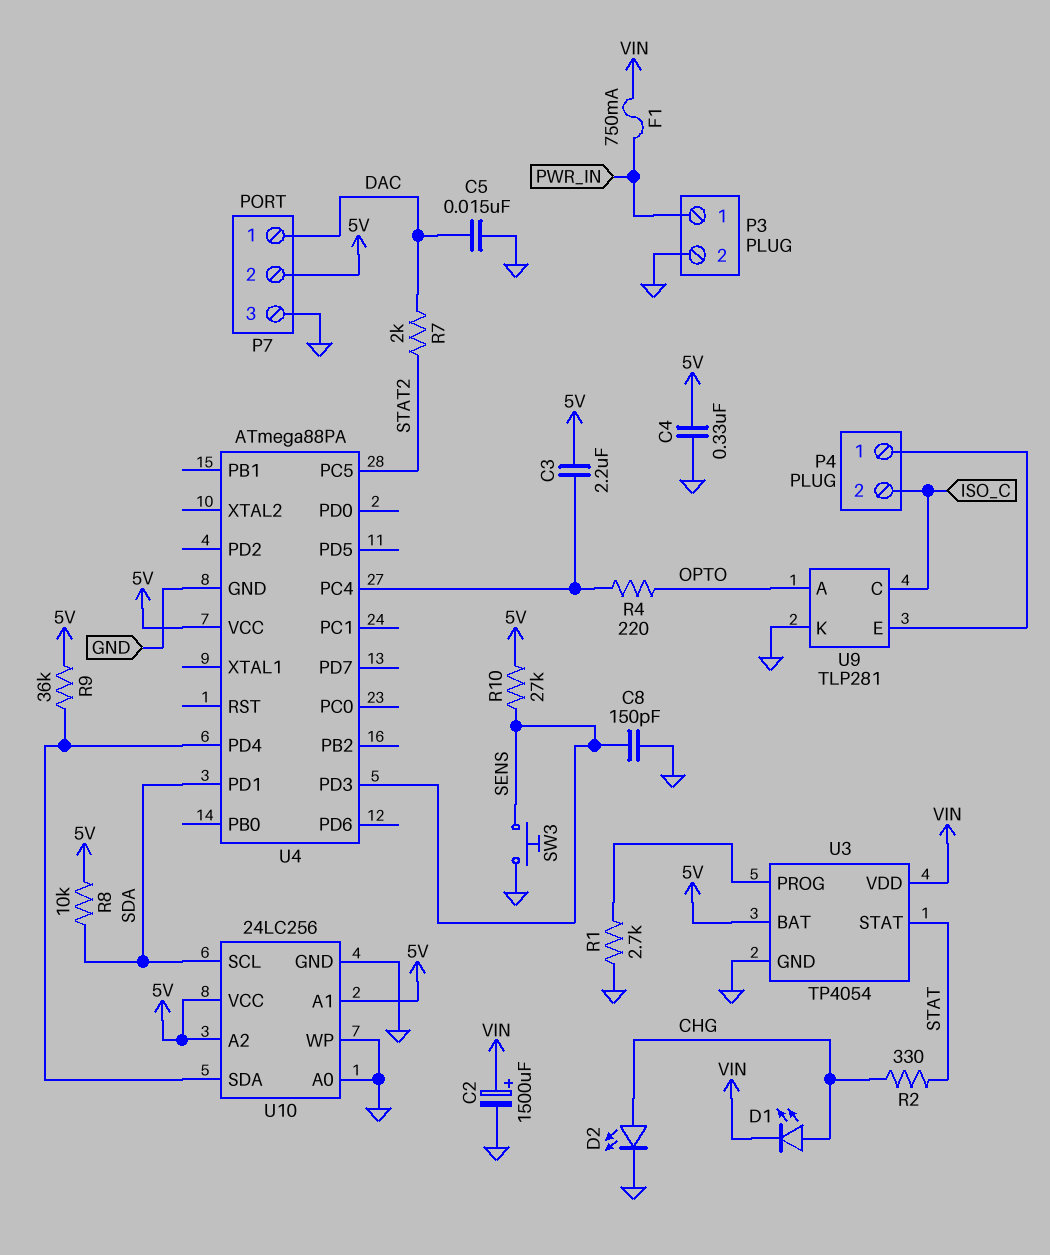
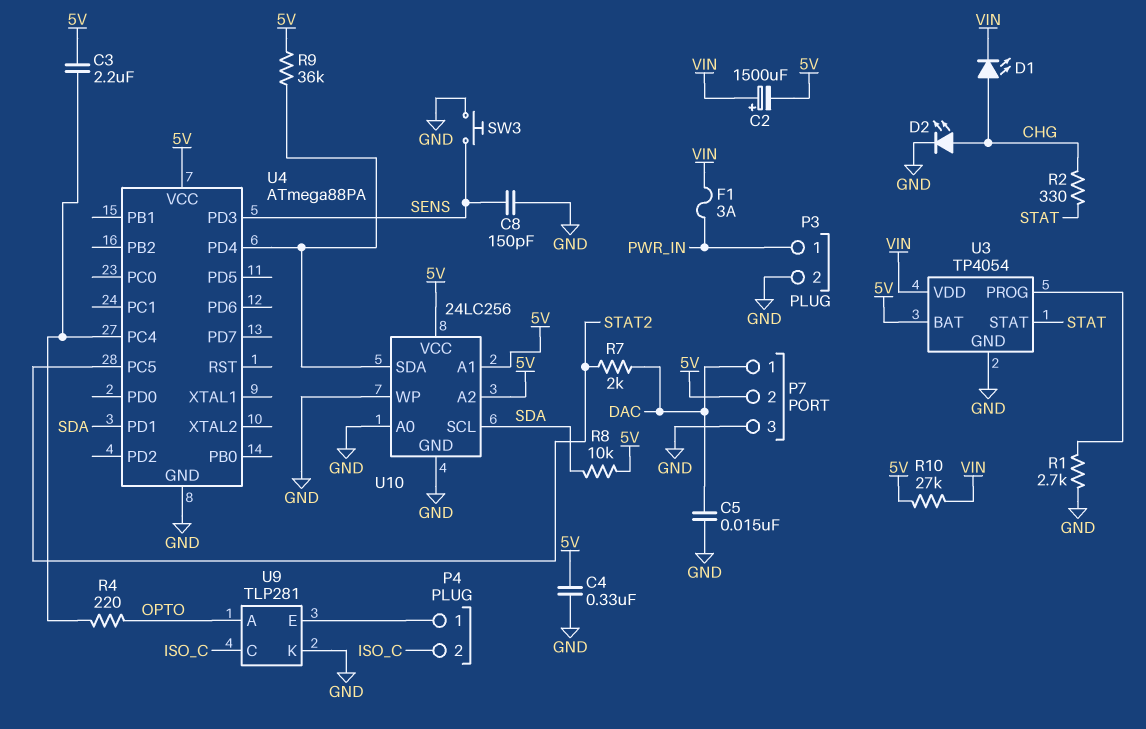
C2: 1500uF (plus VIN, minus GND) -> 1500uF (plus VIN, minus 5V)
F1: 750mA (PWR_IN, VIN) -> 3A (PWR_IN, VIN)
R10: 27k (5V, SENS) -> 27k (5V, VIN)

